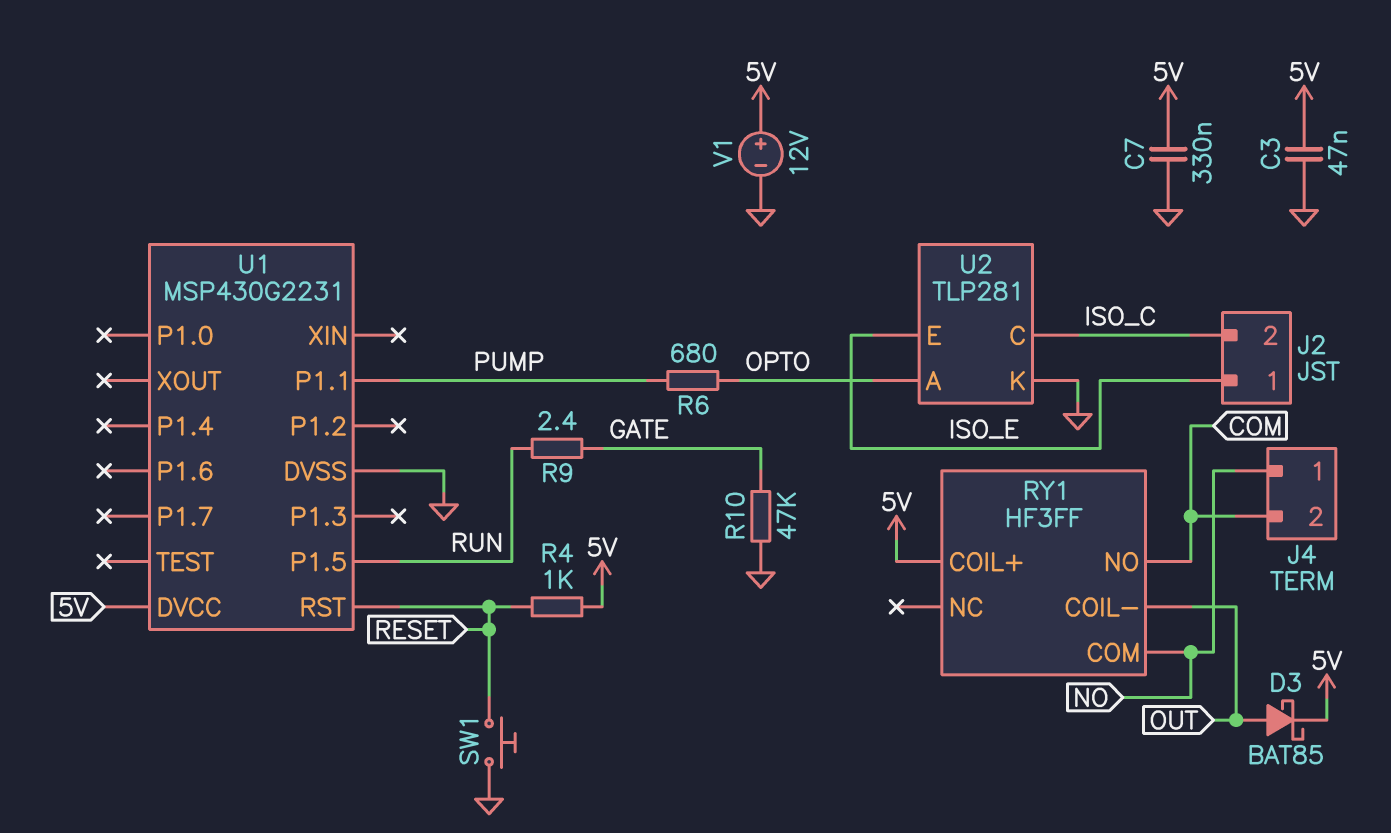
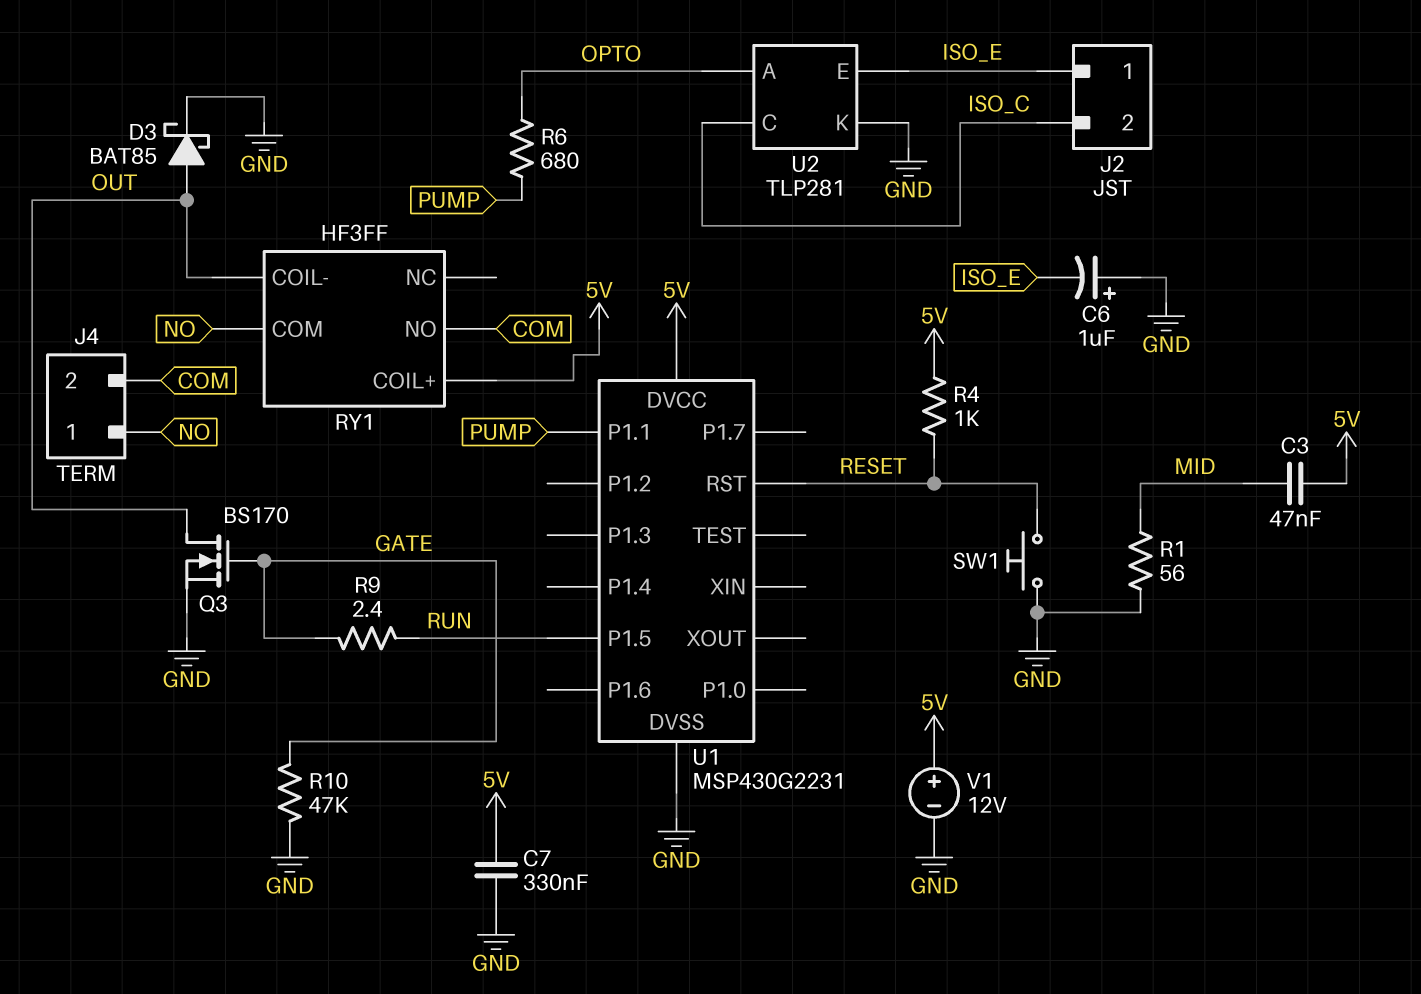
C3: 47nF (5V, GND) -> 47nF (5V, MID)
C6: none -> 1uF (plus GND, minus ISO_E)
D3: schottky BAT85 (A OUT, K 5V) -> schottky BAT85 (A OUT, K GND)
Q3: none -> NMOS BS170 (G GATE, D OUT, S GND)
R1: none -> 56 (GND, MID)

